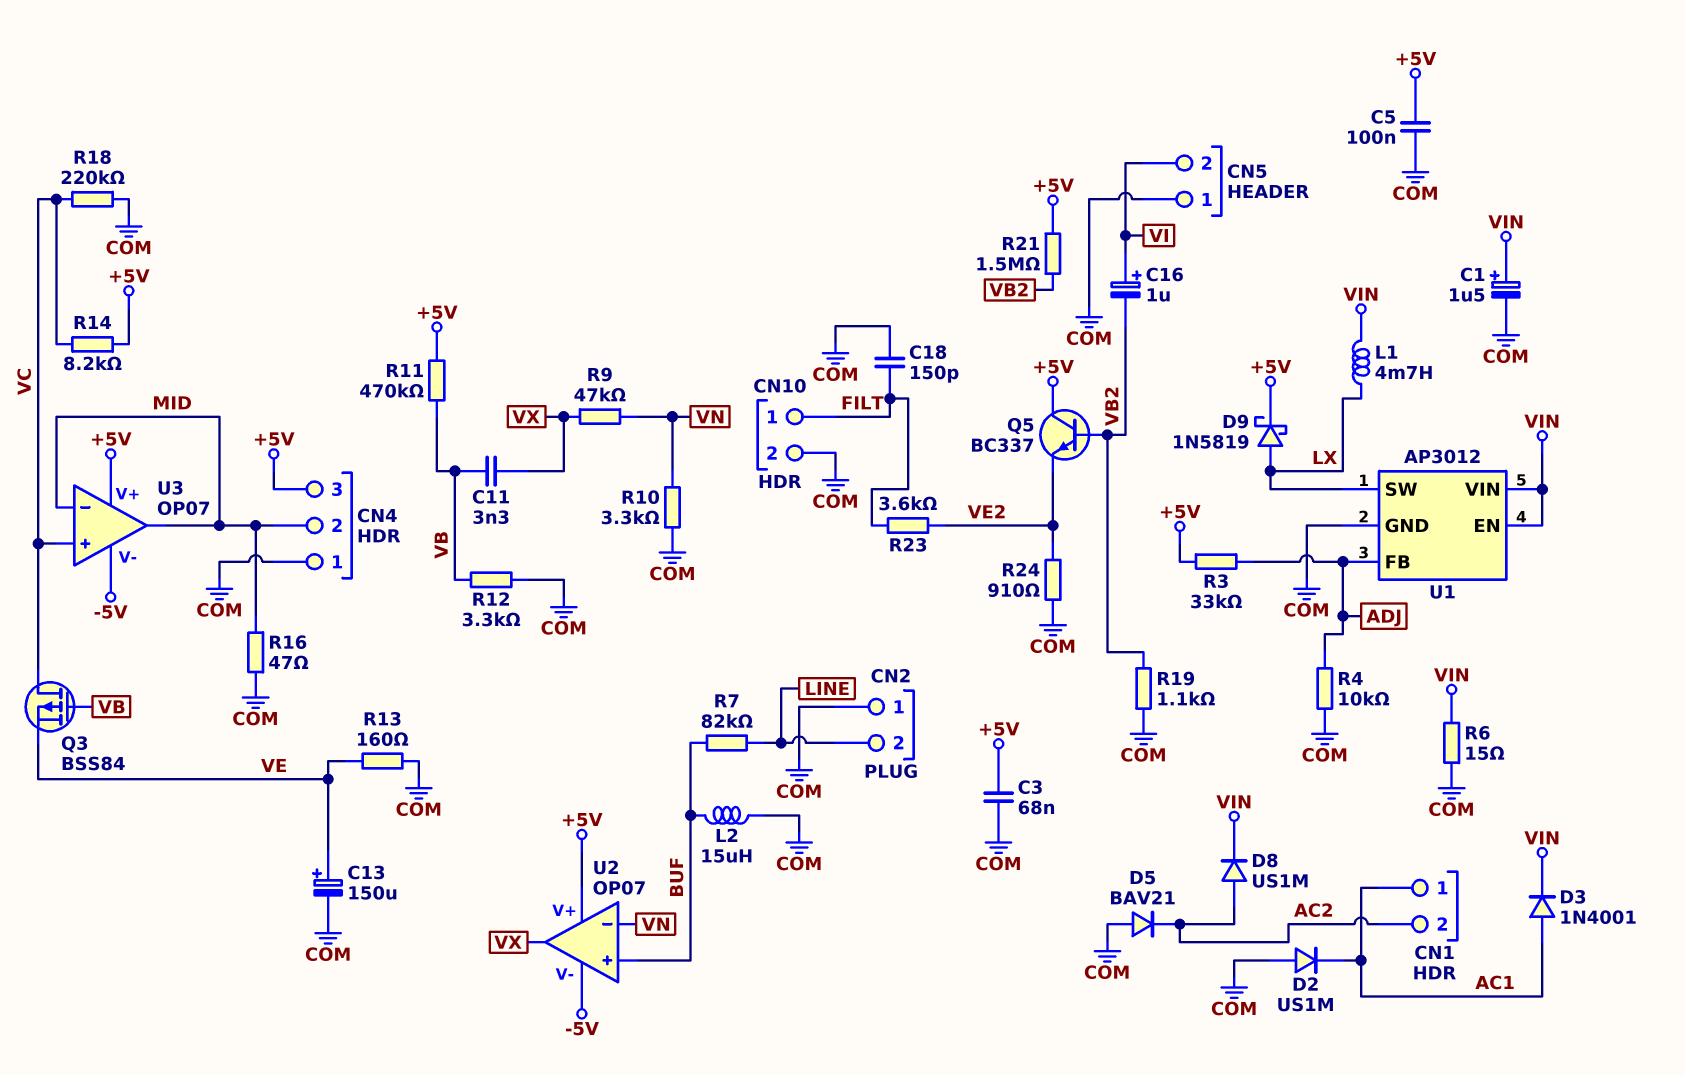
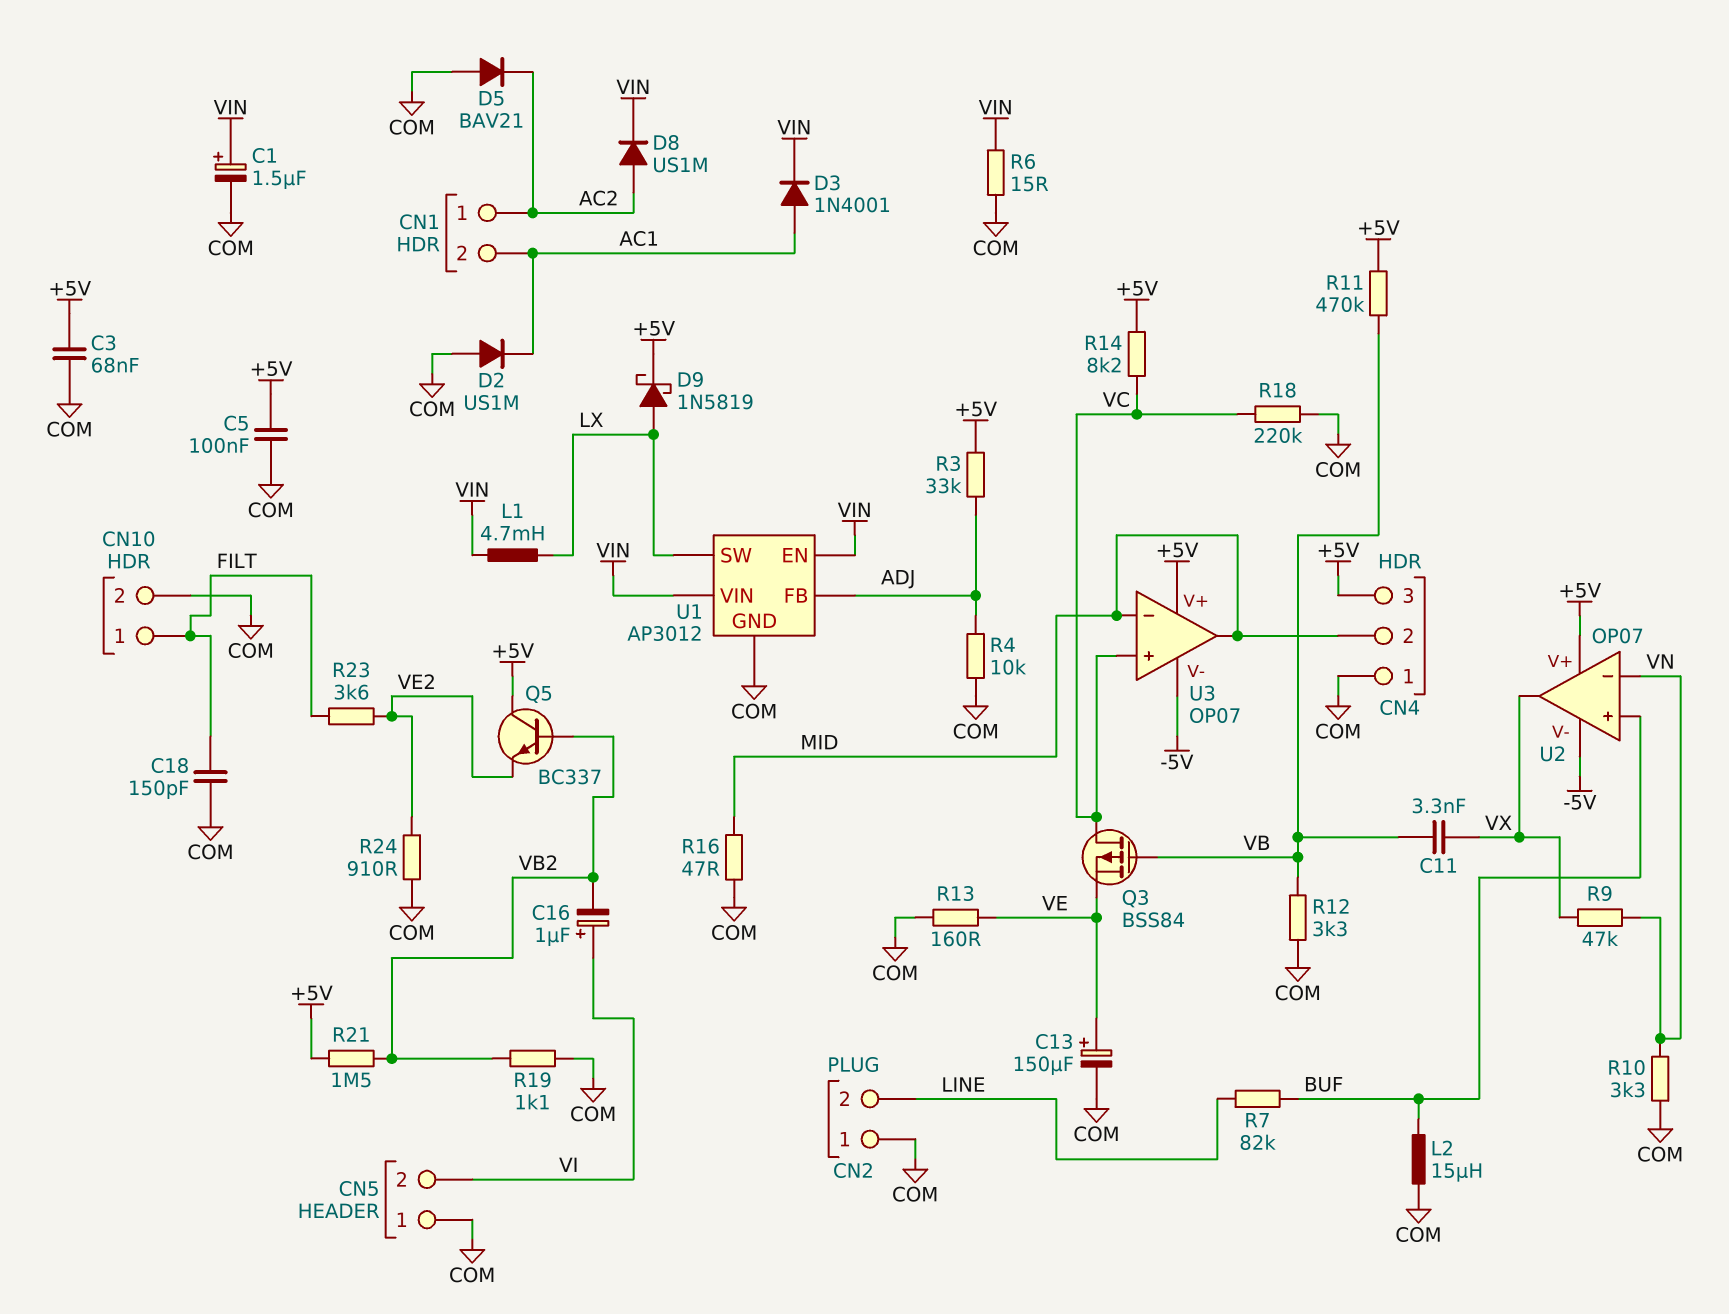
CN1 pin 1: AC1 -> AC2
CN1 pin 2: AC2 -> AC1

